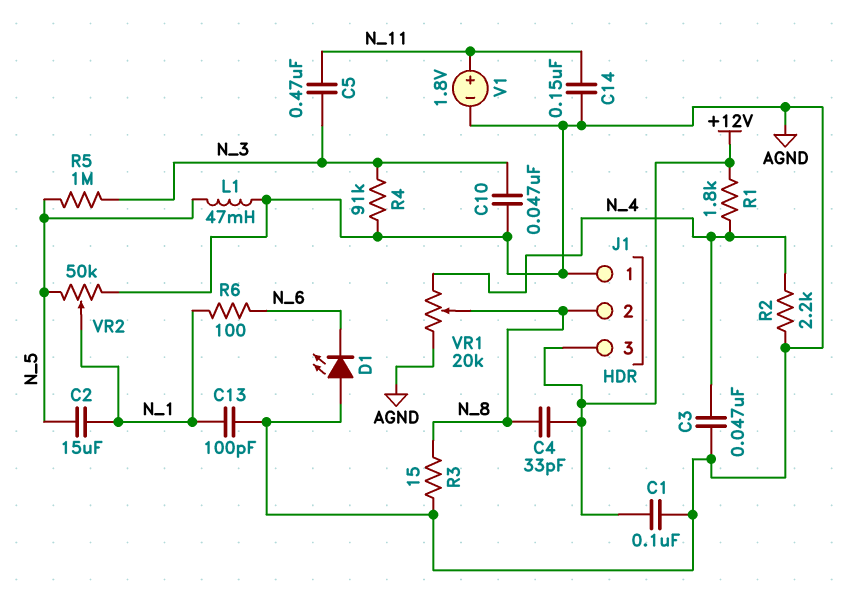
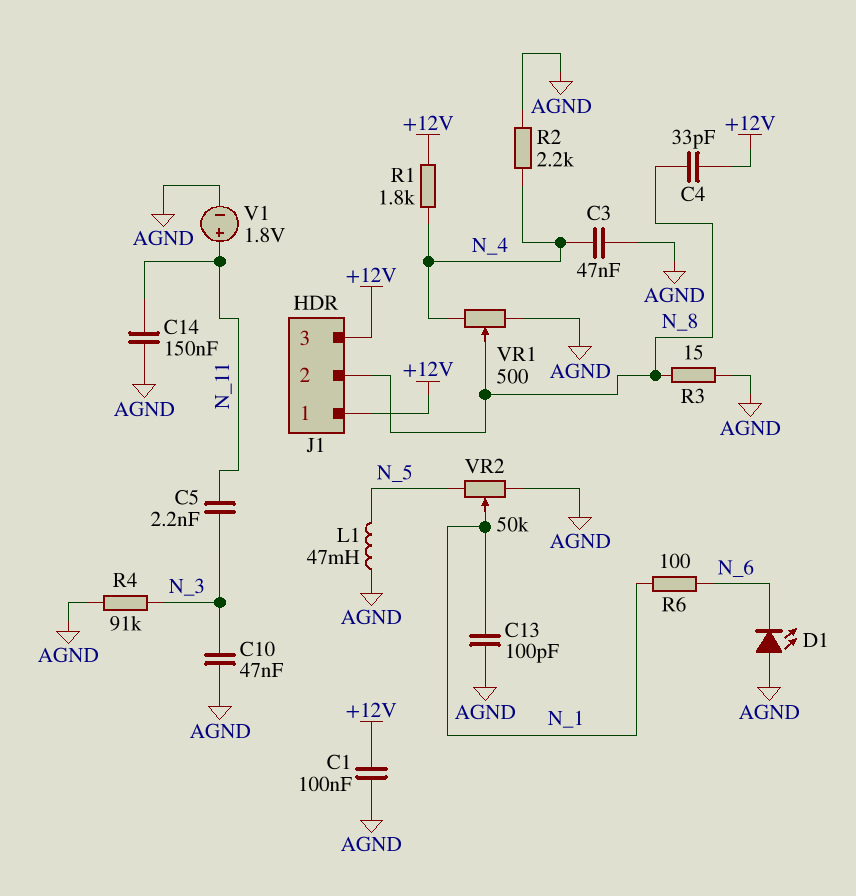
C2: 15uF (N_1, N_5) -> none
C5: 470nF (N_3, N_11) -> 2.2nF (N_3, N_11)
J1 pin 1: AGND -> +12V
R5: 1M (N_3, N_5) -> none
VR1: 20k (AGND, N_4, wiper N_8) -> 500 (AGND, N_4, wiper N_8)

